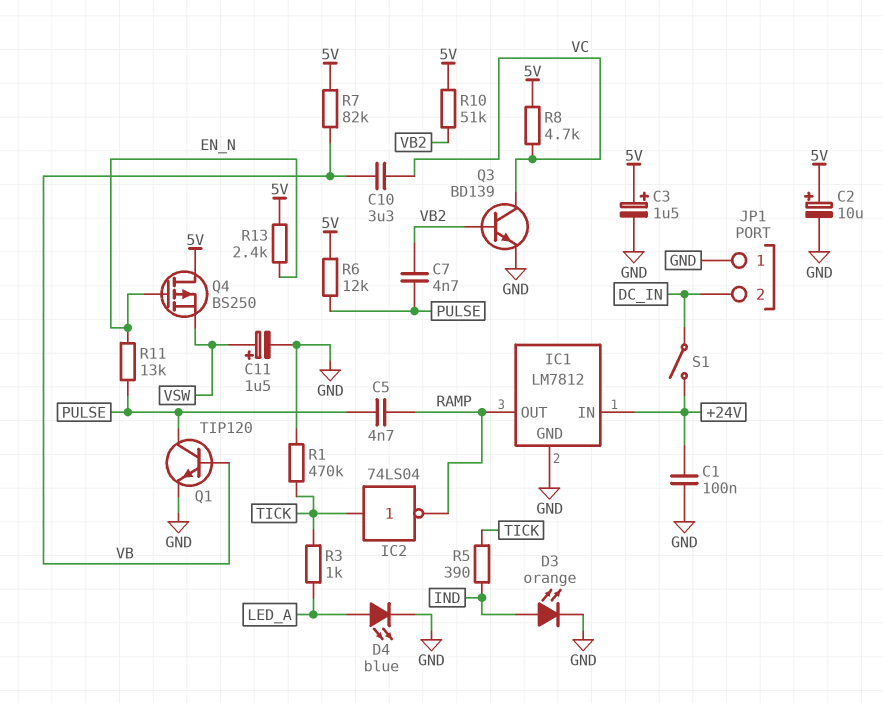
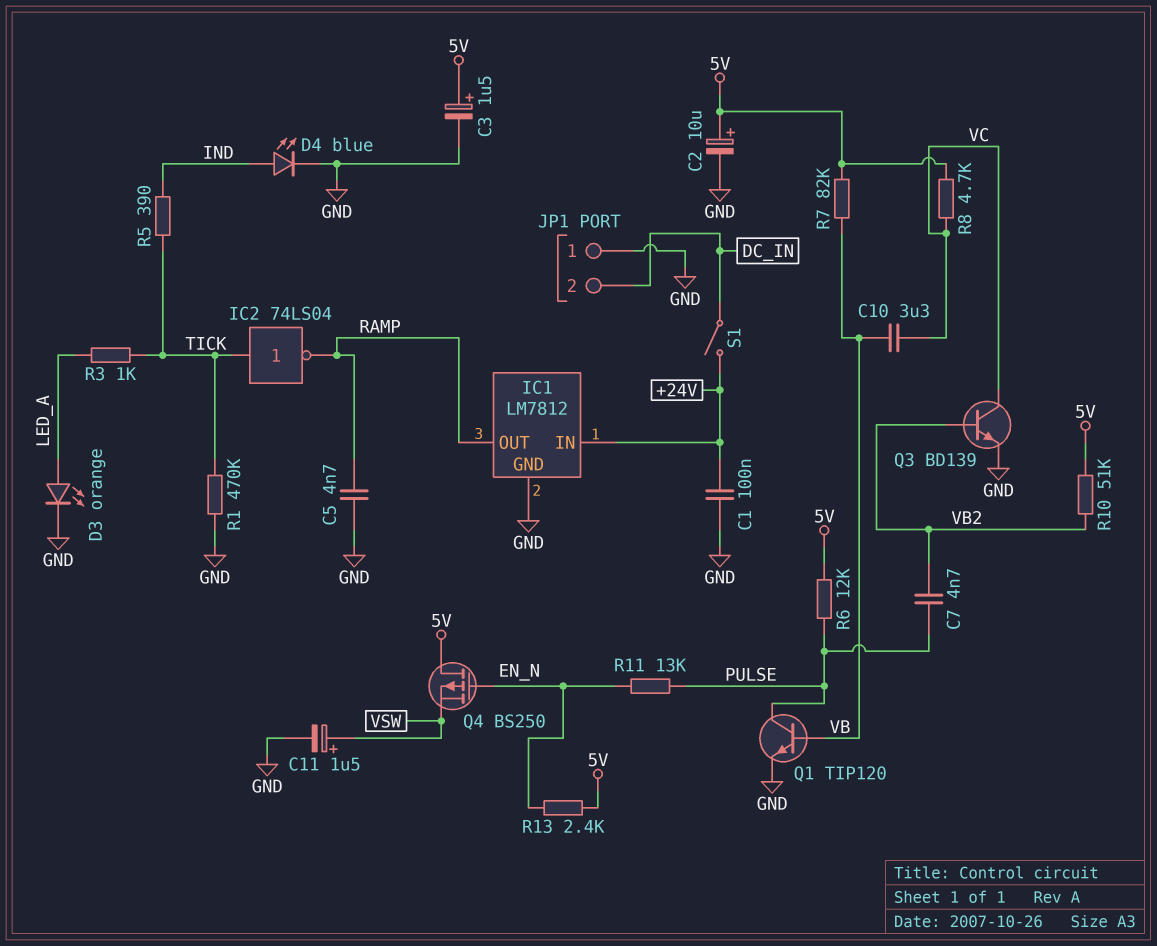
C5: 4.7nF (PULSE, RAMP) -> 4.7nF (GND, RAMP)
D3: LED orange (A IND, K GND) -> LED orange (A LED_A, K GND)
D4: LED blue (A LED_A, K GND) -> LED blue (A IND, K GND)

